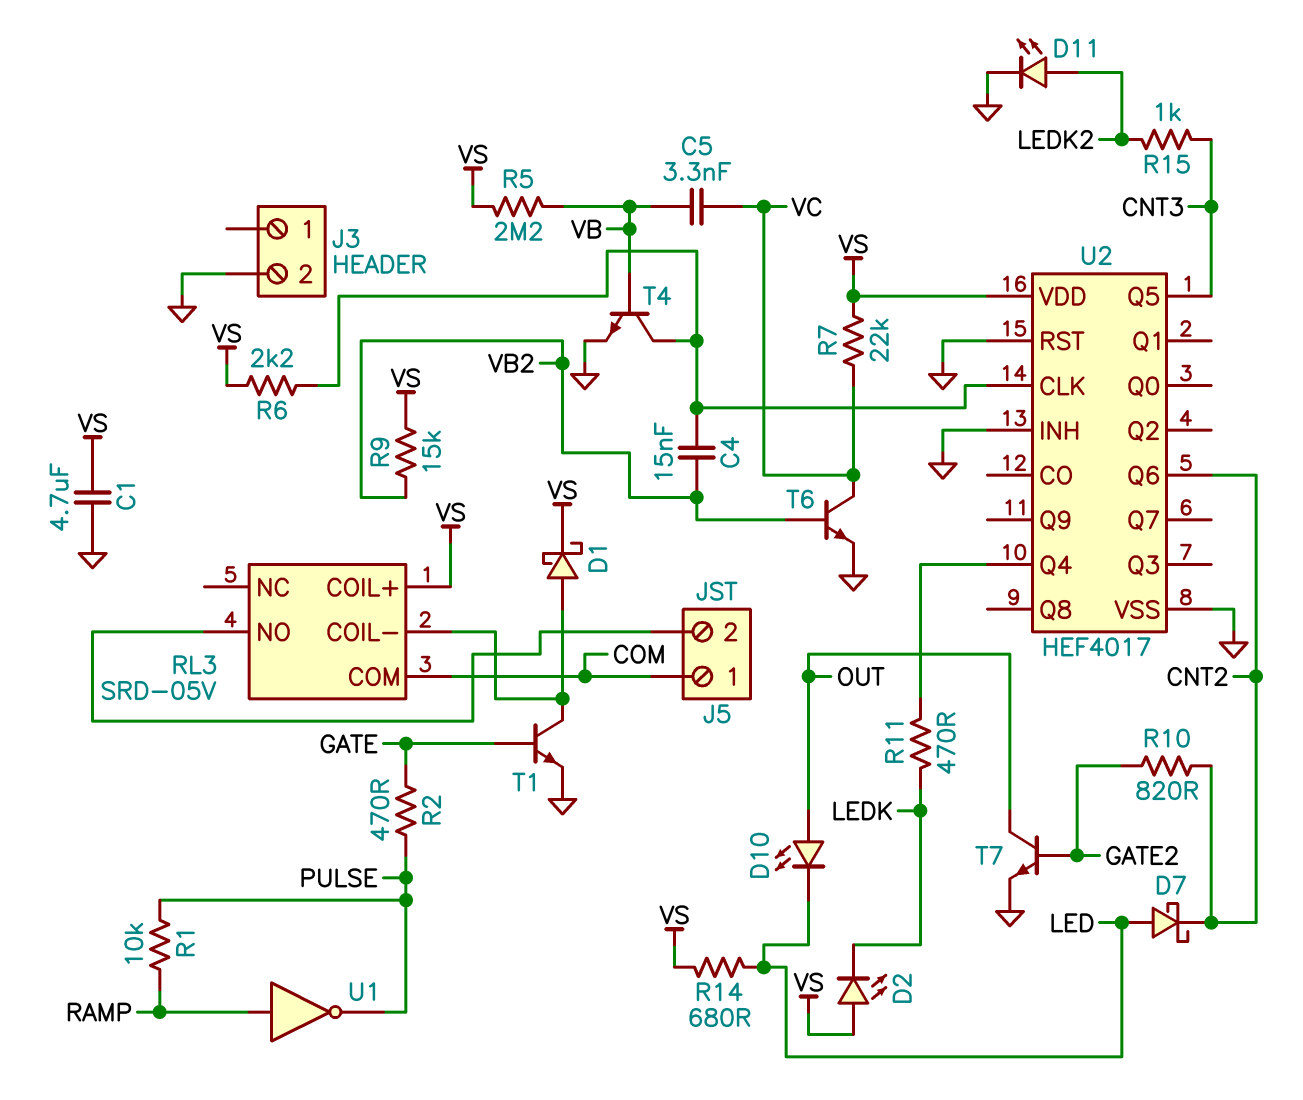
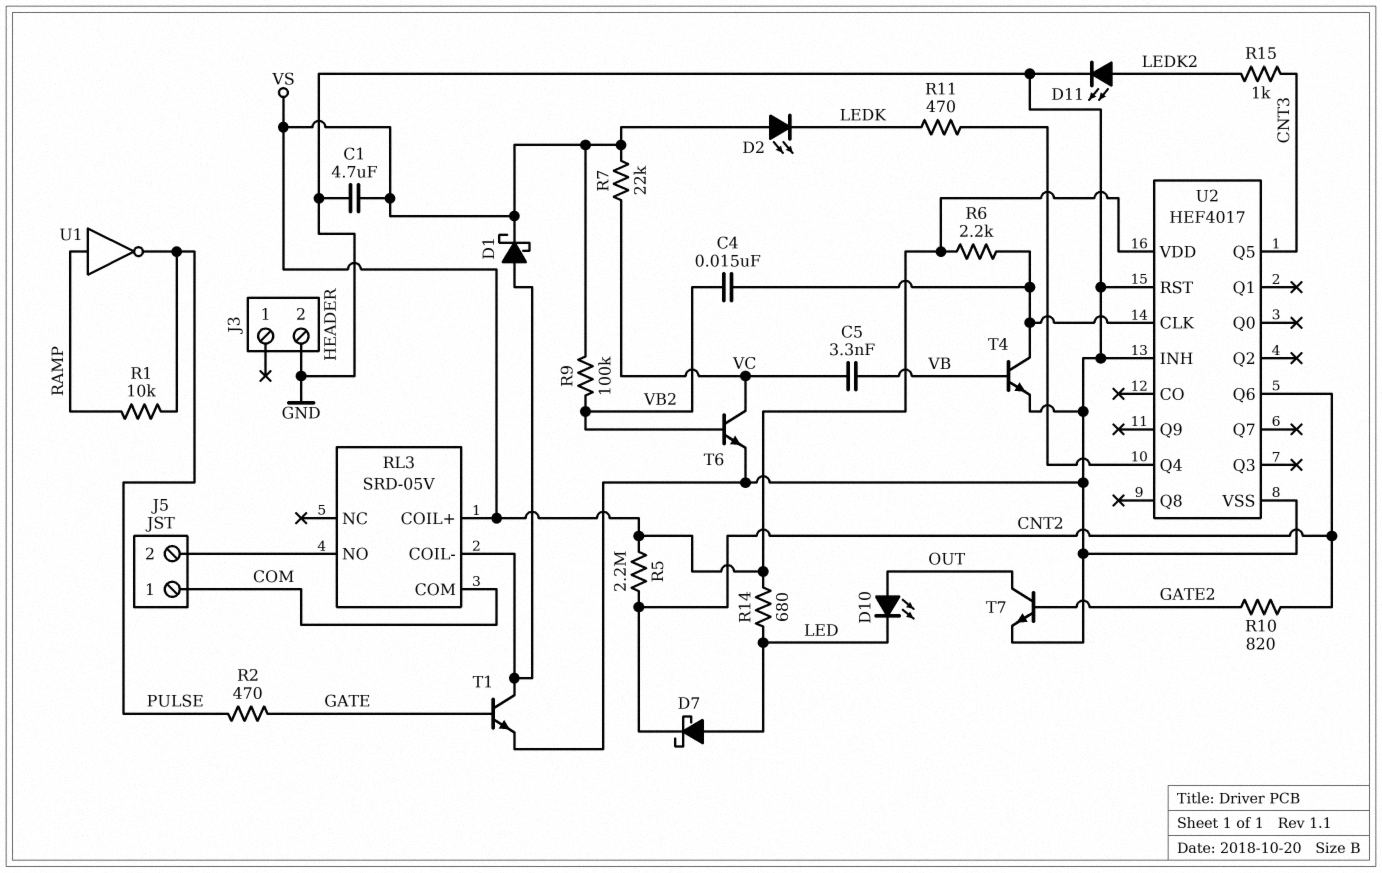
R5: 2.2M (VB, VS) -> 2.2M (CNT2, VS)
R9: 15k (VB2, VS) -> 100k (VB2, VS)

